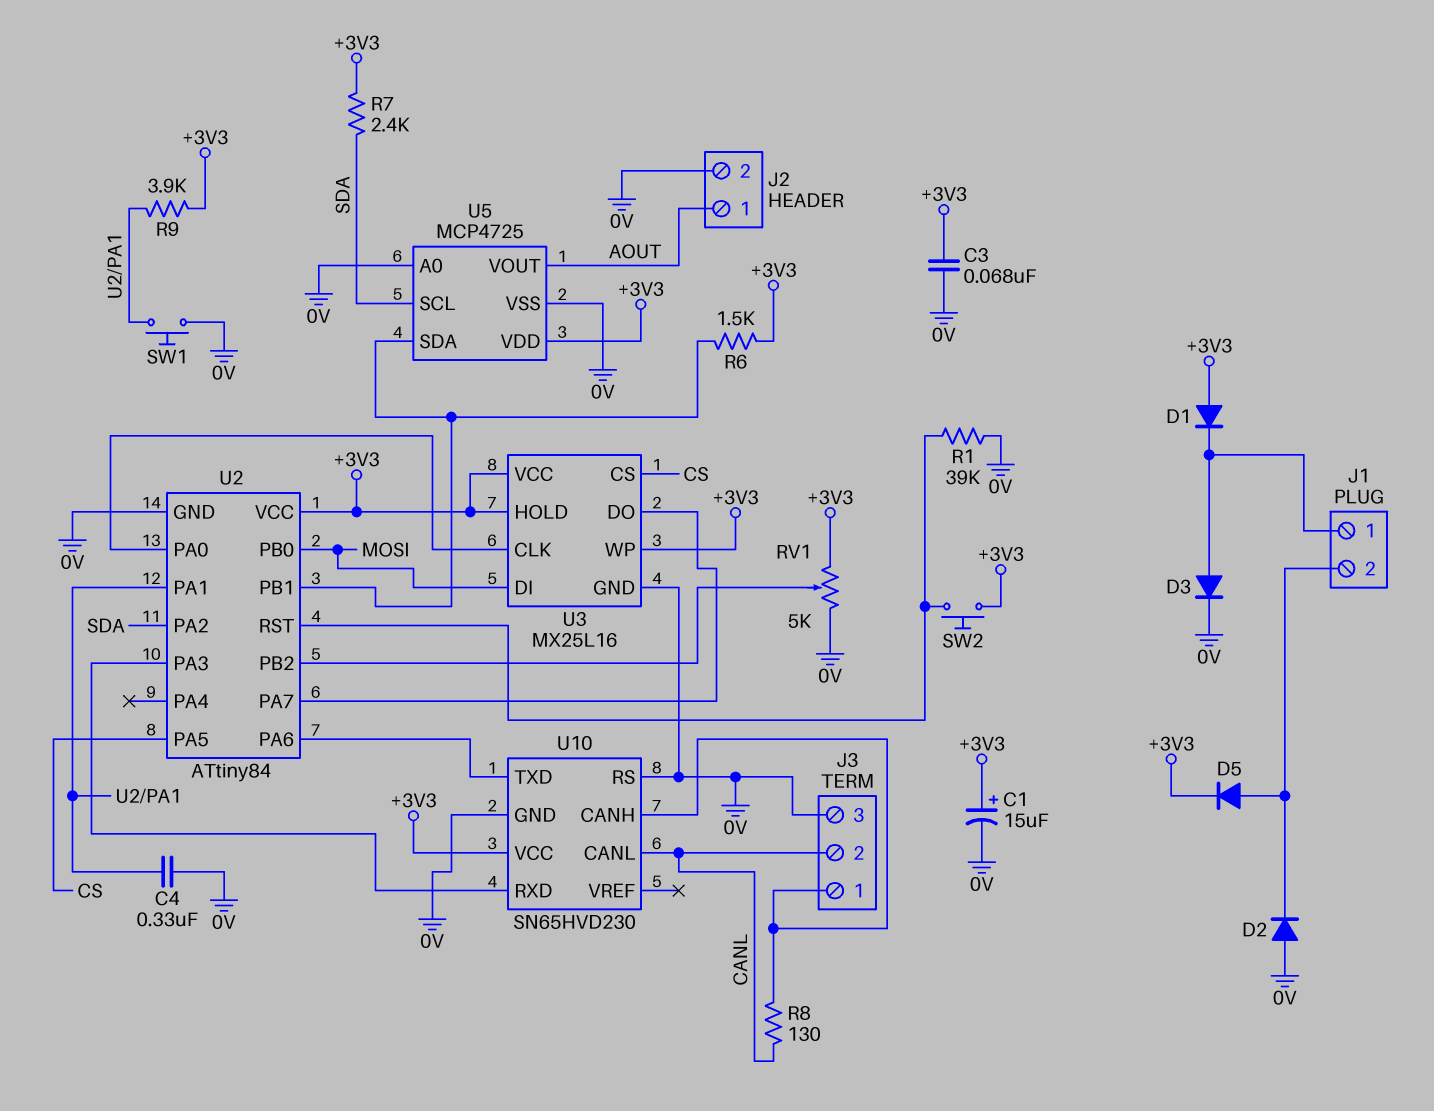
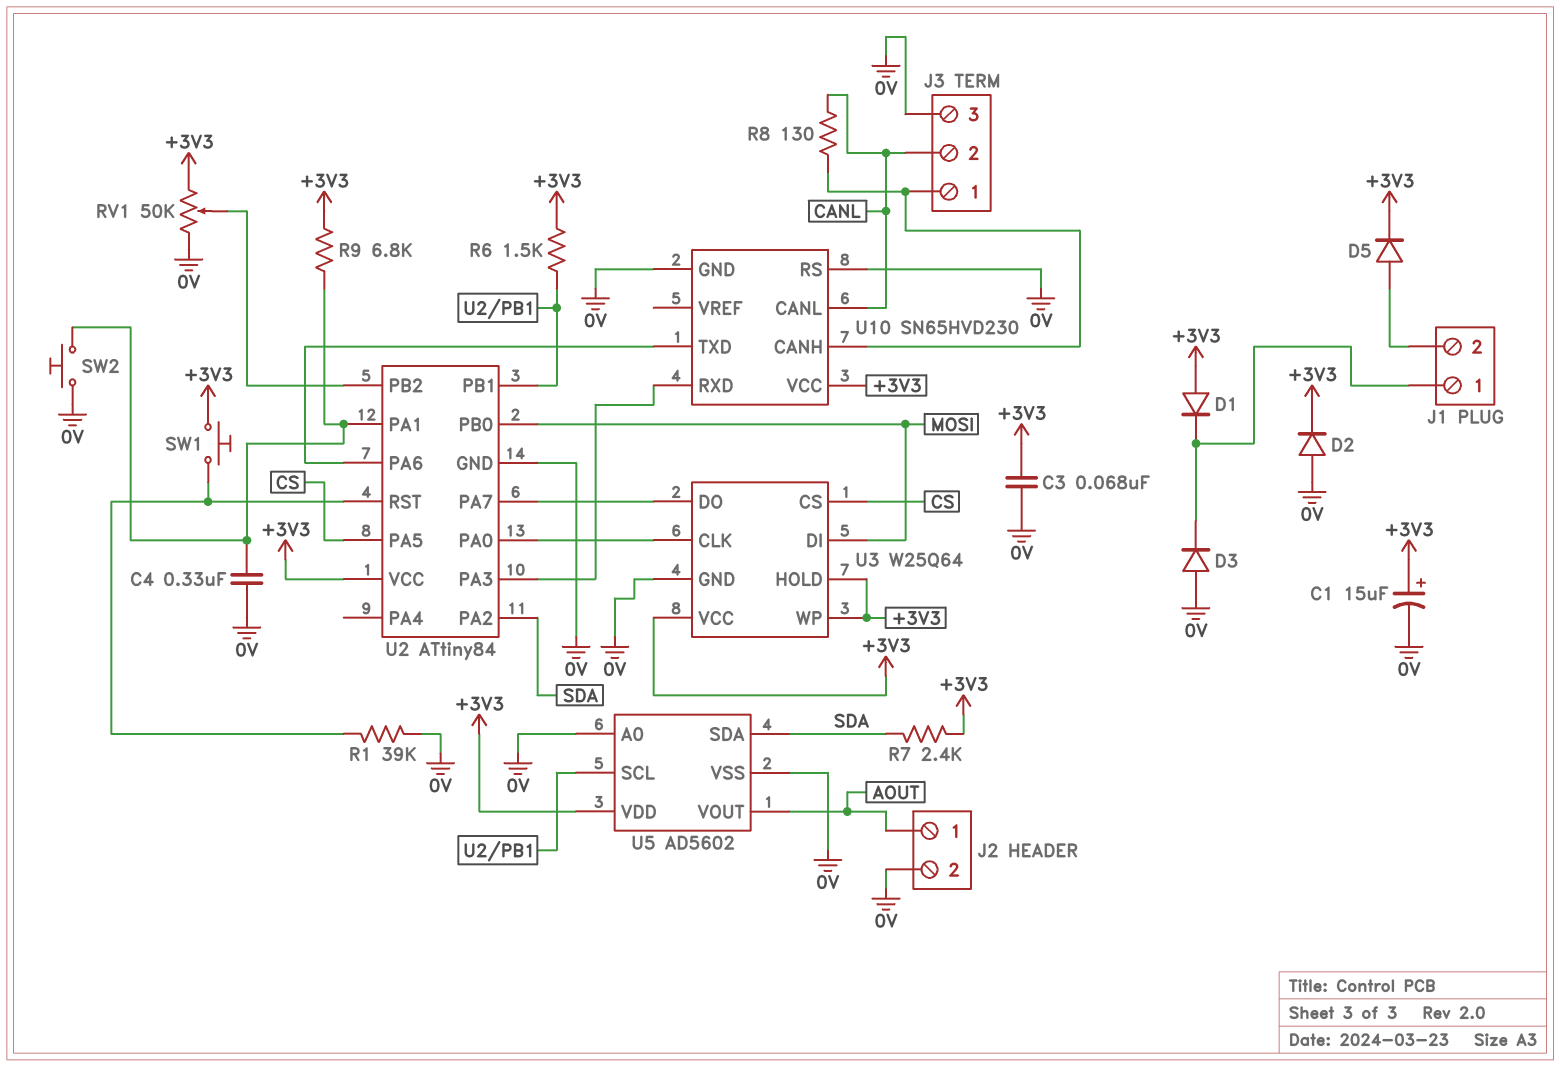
D2: diode (A 0V, K J1/2) -> diode (A 0V, K +3V3)
D3: diode (A J1/1, K 0V) -> diode (A 0V, K J1/1)
R9: 3.9k (+3V3, U2/PA1) -> 6.8k (+3V3, U2/PA1)
RV1: 5k (+3V3, 0V, wiper U2/PB2) -> 50k (+3V3, 0V, wiper U2/PB2)
SW1: button (0V, U2/PA1) -> button (+3V3, U2/RST)
SW2: button (+3V3, U2/RST) -> button (0V, U2/PA1)
U3: MX25L16 -> W25Q64
U5: MCP4725 -> AD5602
U5 pin SCL: SDA -> U2/PB1
U5 pin SDA: U2/PB1 -> SDA

